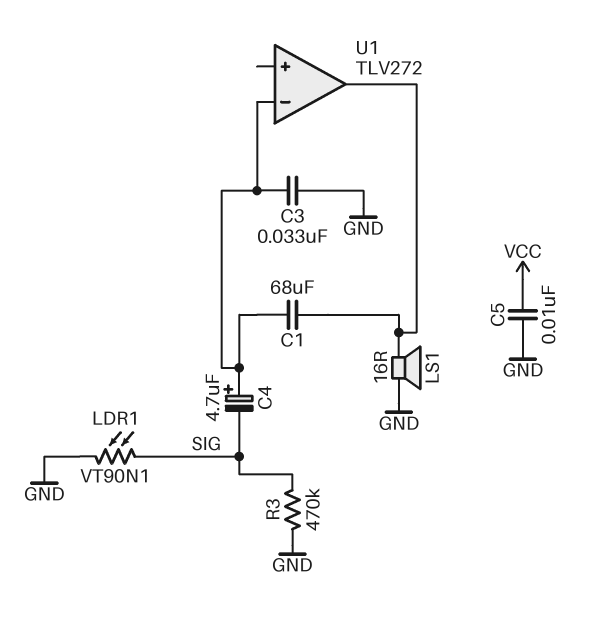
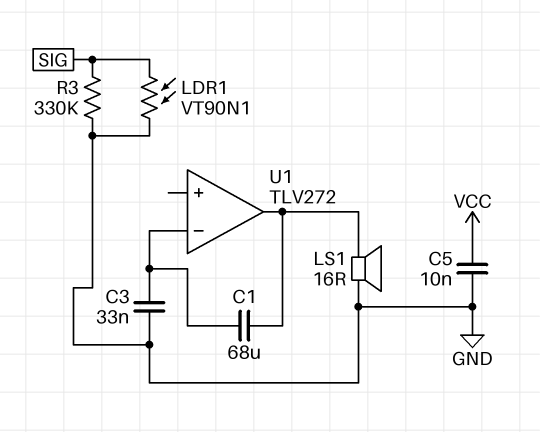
C4: 4.7uF (plus U1/in-, minus SIG) -> none
R3: 470k (GND, SIG) -> 330k (GND, SIG)

